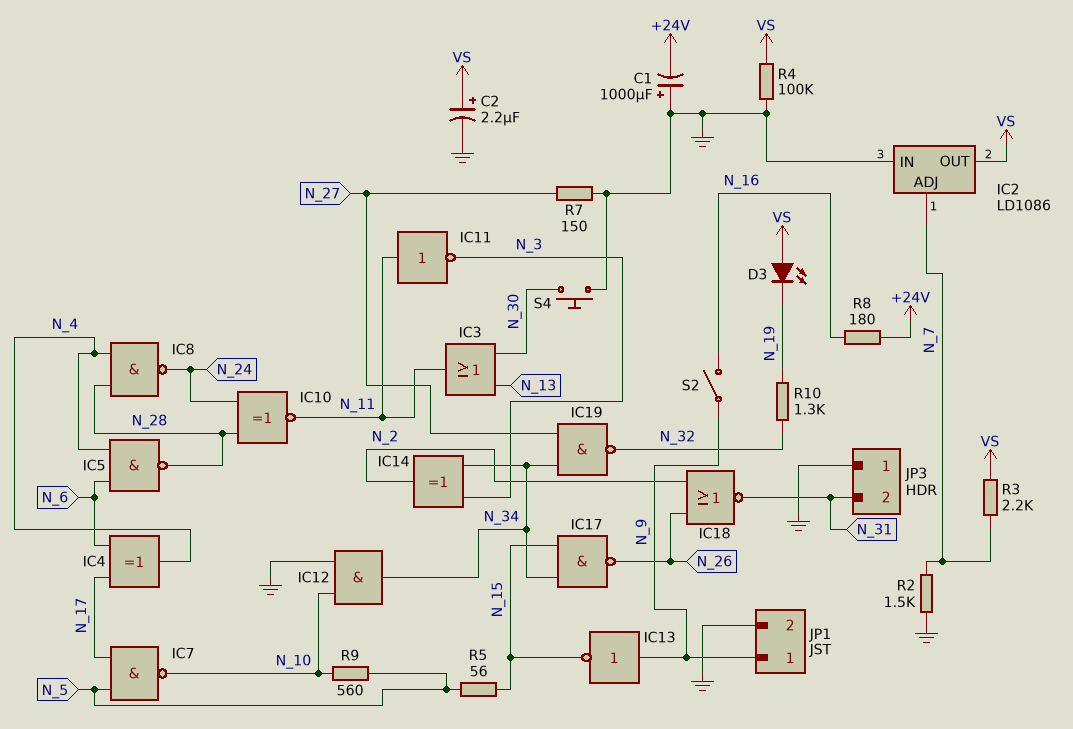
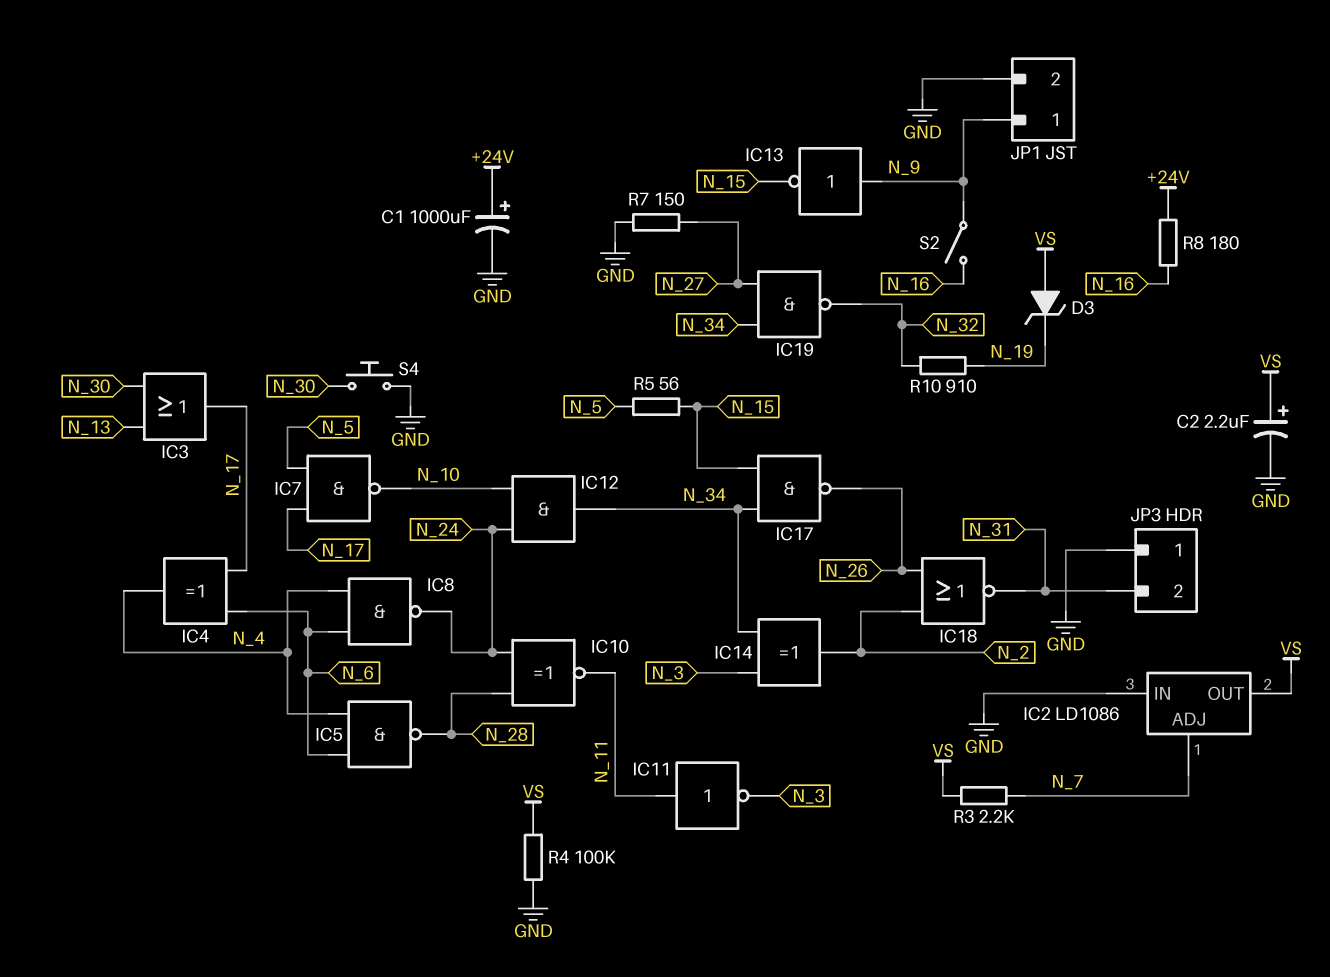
C1: 1000uF (plus GND, minus +24V) -> 1000uF (plus +24V, minus GND)
D3: LED (A VS, K N_19) -> zener (A VS, K N_19)
IC3: OR (in N_13, in N_30, out N_11) -> OR (in N_13, in N_30, out N_17)
IC8: NAND (in N_4, in N_28, out N_24) -> NAND (in N_4, in N_6, out N_24)
IC12: AND (in GND, in N_10, out N_34) -> AND (in N_10, in N_24, out N_34)
R2: 1.5k (GND, N_7) -> none
R9: 560 (N_5, N_10) -> none
R10: 1.3k (N_19, N_32) -> 910 (N_19, N_32)

